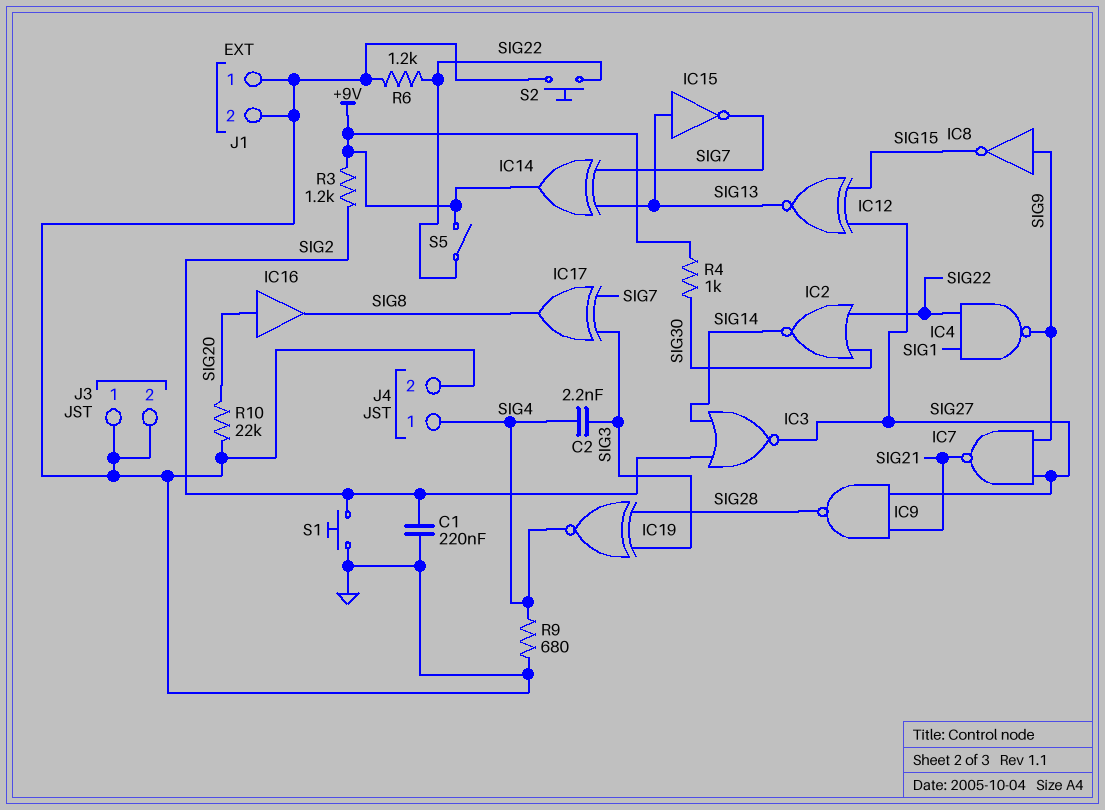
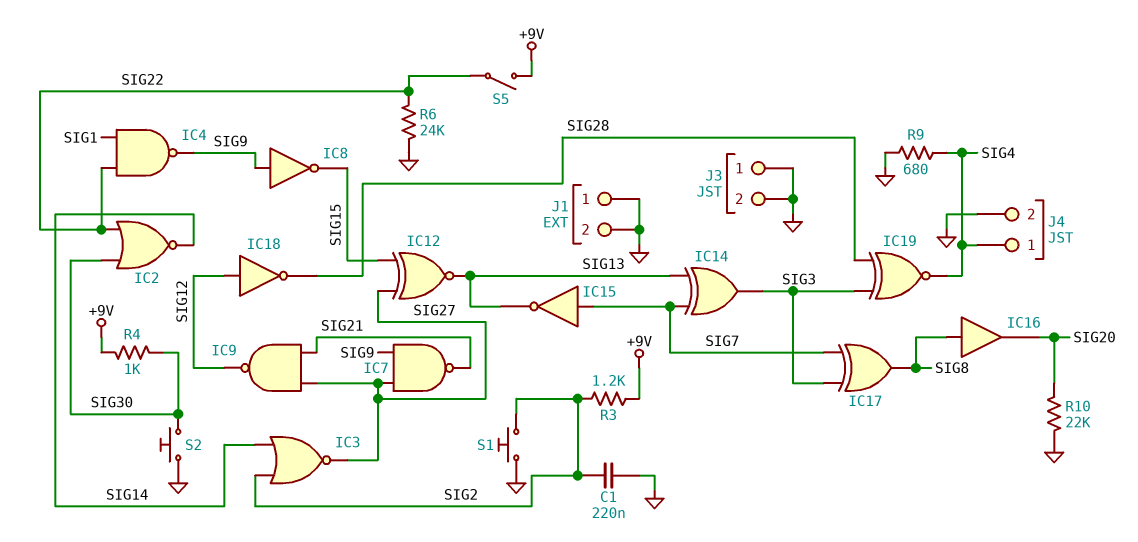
C2: 2.2nF (SIG3, SIG4) -> none
IC9: NAND (in SIG21, in SIG27, out SIG28) -> NAND (in SIG21, in SIG27, out SIG12)
IC14: XOR (in SIG7, in SIG13, out +9V) -> XOR (in SIG7, in SIG13, out SIG3)
IC15: NOT (in SIG13, out SIG7) -> NOT (in SIG7, out SIG13)
IC16: buffer (in SIG20, out SIG8) -> buffer (in SIG8, out SIG20)
IC18: none -> NOT (in SIG12, out SIG28)
R6: 1.2k (GND, SIG22) -> 24k (GND, SIG22)
S2: button (GND, SIG22) -> button (GND, SIG30)

